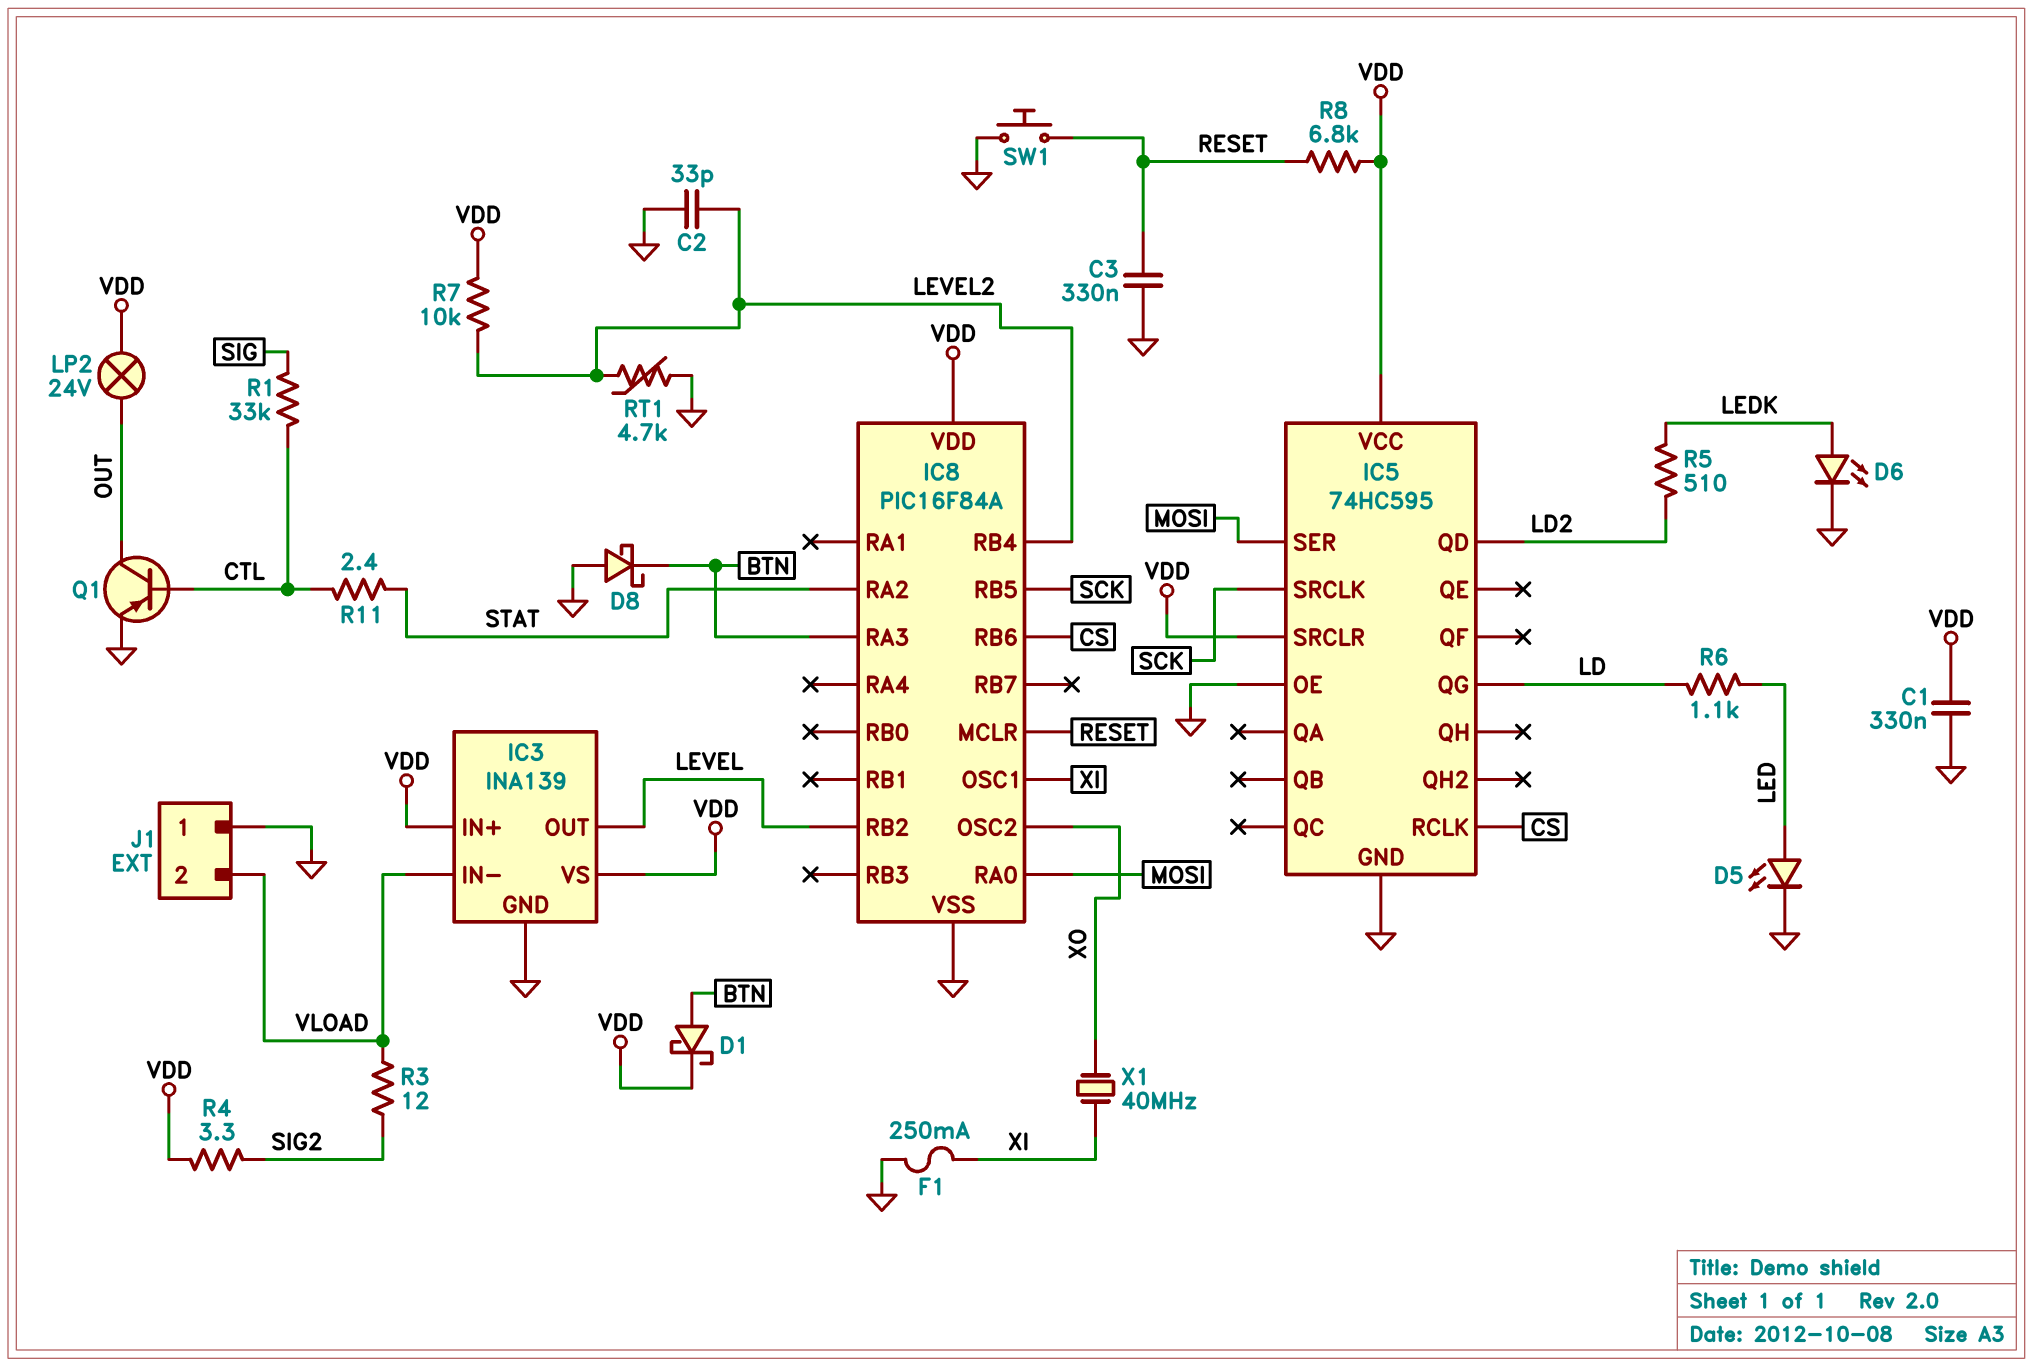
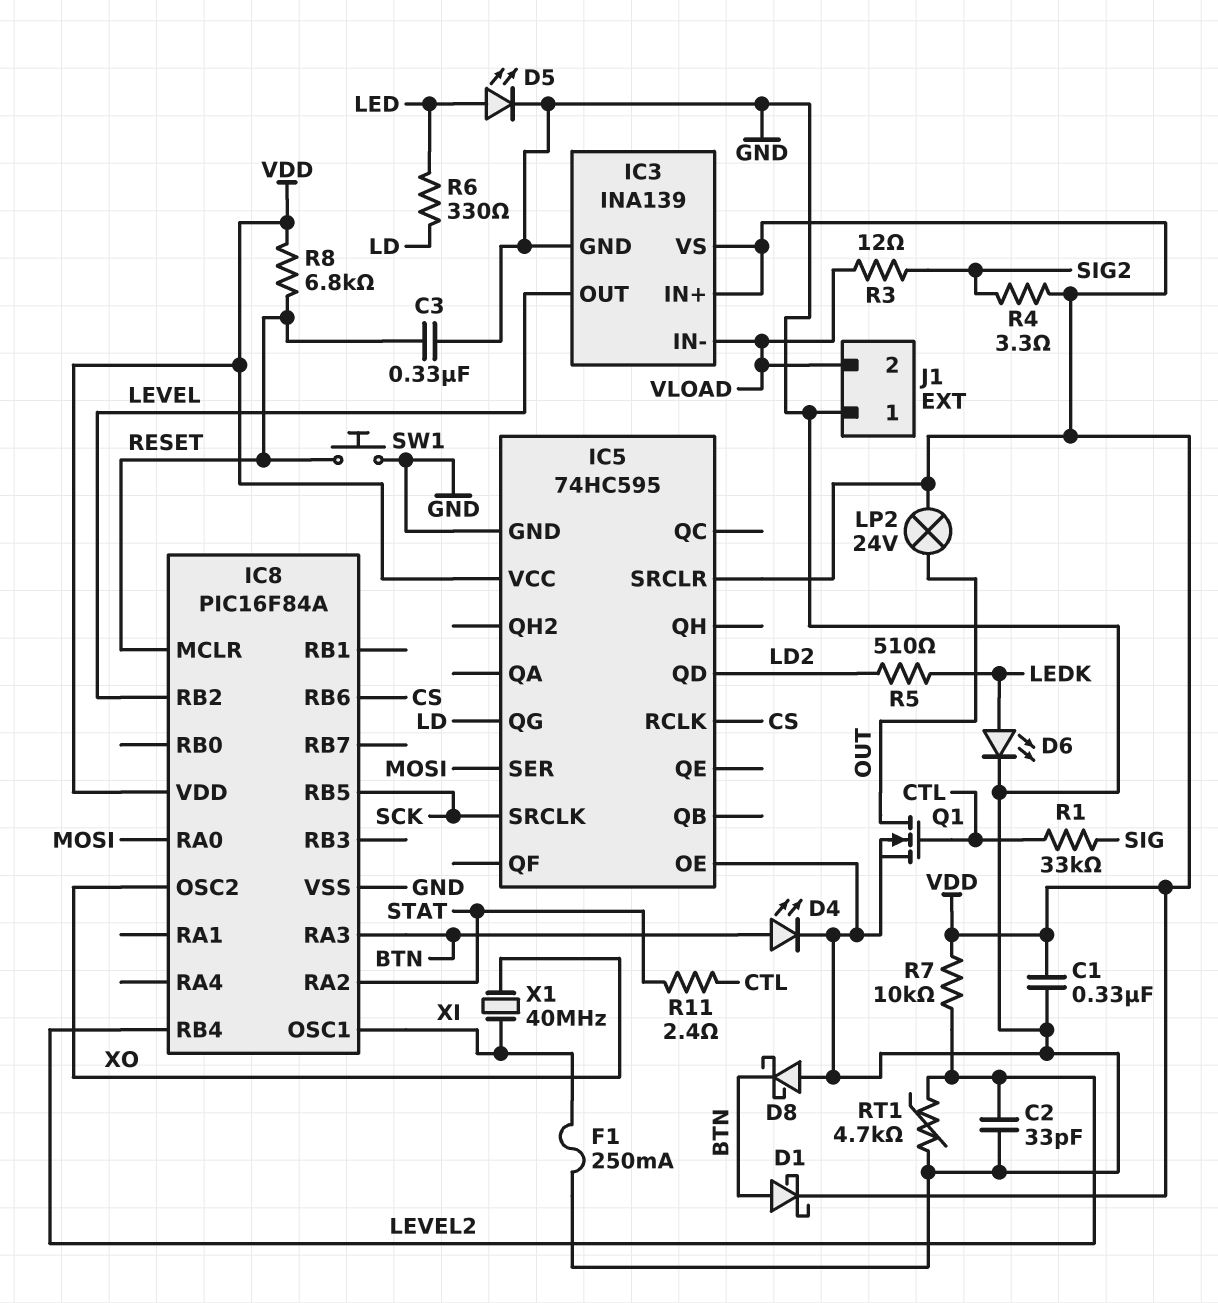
D4: none -> LED (A BTN, K GND)
Q1: PNP (B CTL, C OUT, E GND) -> NMOS (G CTL, D OUT, S GND)
R6: 1.1k (LD, LED) -> 330 (LD, LED)

